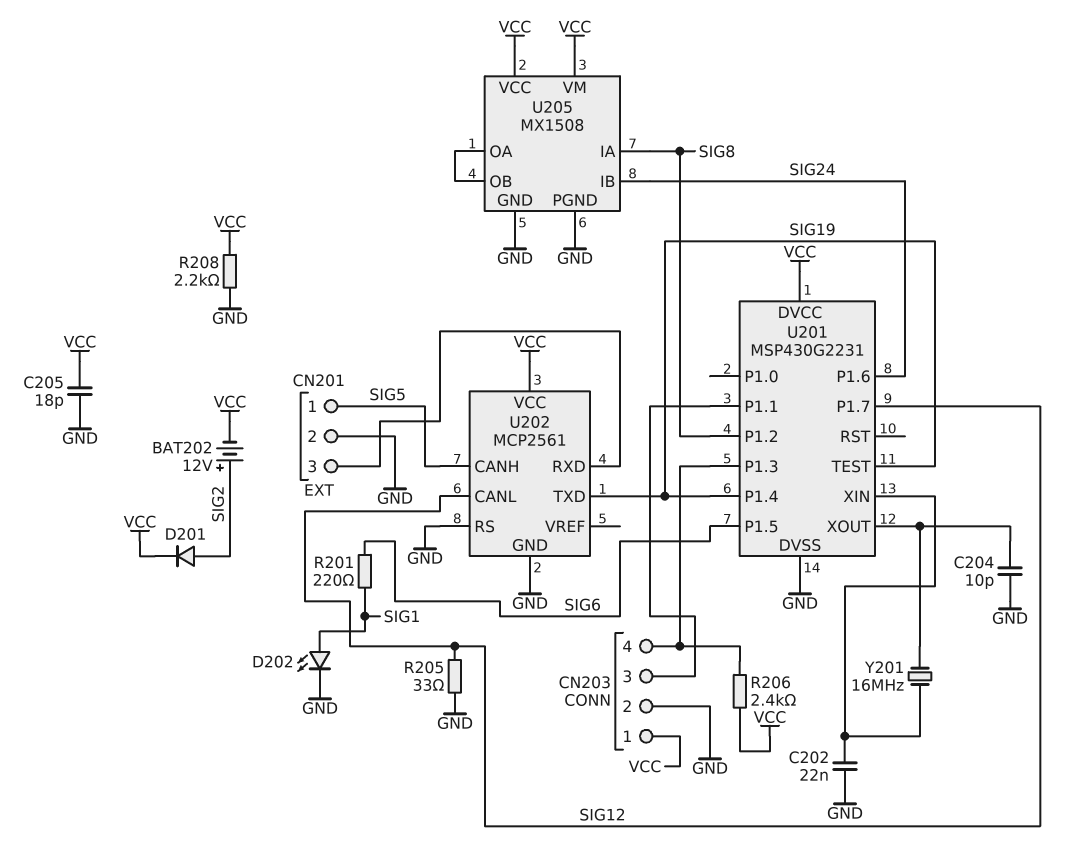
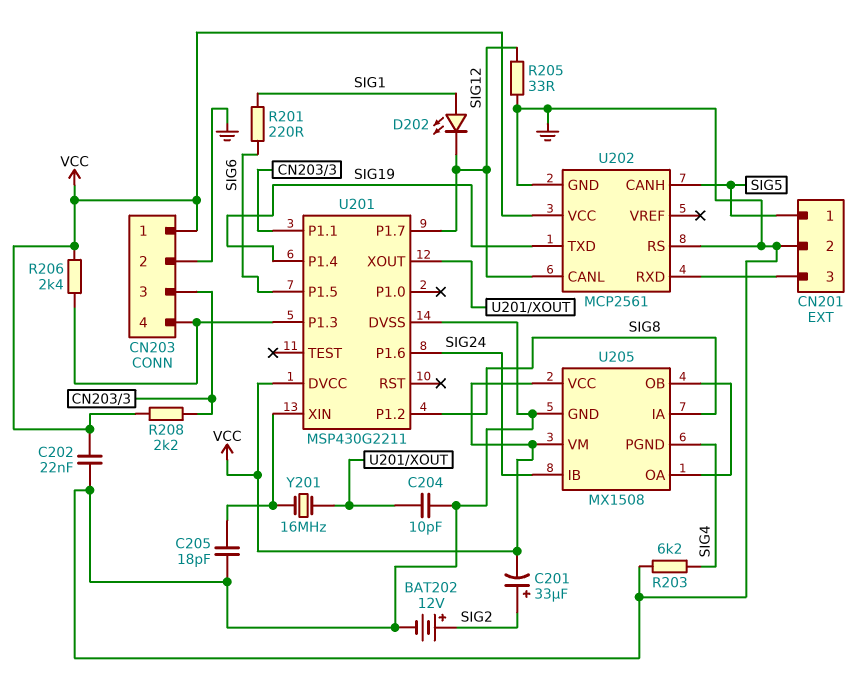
BAT202: 12V (plus SIG2, minus VCC) -> 12V (plus SIG2, minus GND)
C201: none -> 33uF (plus SIG2, minus VCC)
C202: 22nF (GND, U201/XIN) -> 22nF (GND, VCC)
C205: 18pF (GND, VCC) -> 18pF (GND, U201/XIN)
D201: diode (A SIG2, K VCC) -> none
D202: LED (A SIG1, K GND) -> LED (A SIG1, K SIG12)
R203: none -> 6.2k (GND, SIG4)
R208: 2.2k (GND, VCC) -> 2.2k (CN203/3, VCC)
U201: MSP430G2231 -> MSP430G2211
U201 pin TEST: SIG19 -> none
U205 pin PGND: GND -> SIG4

